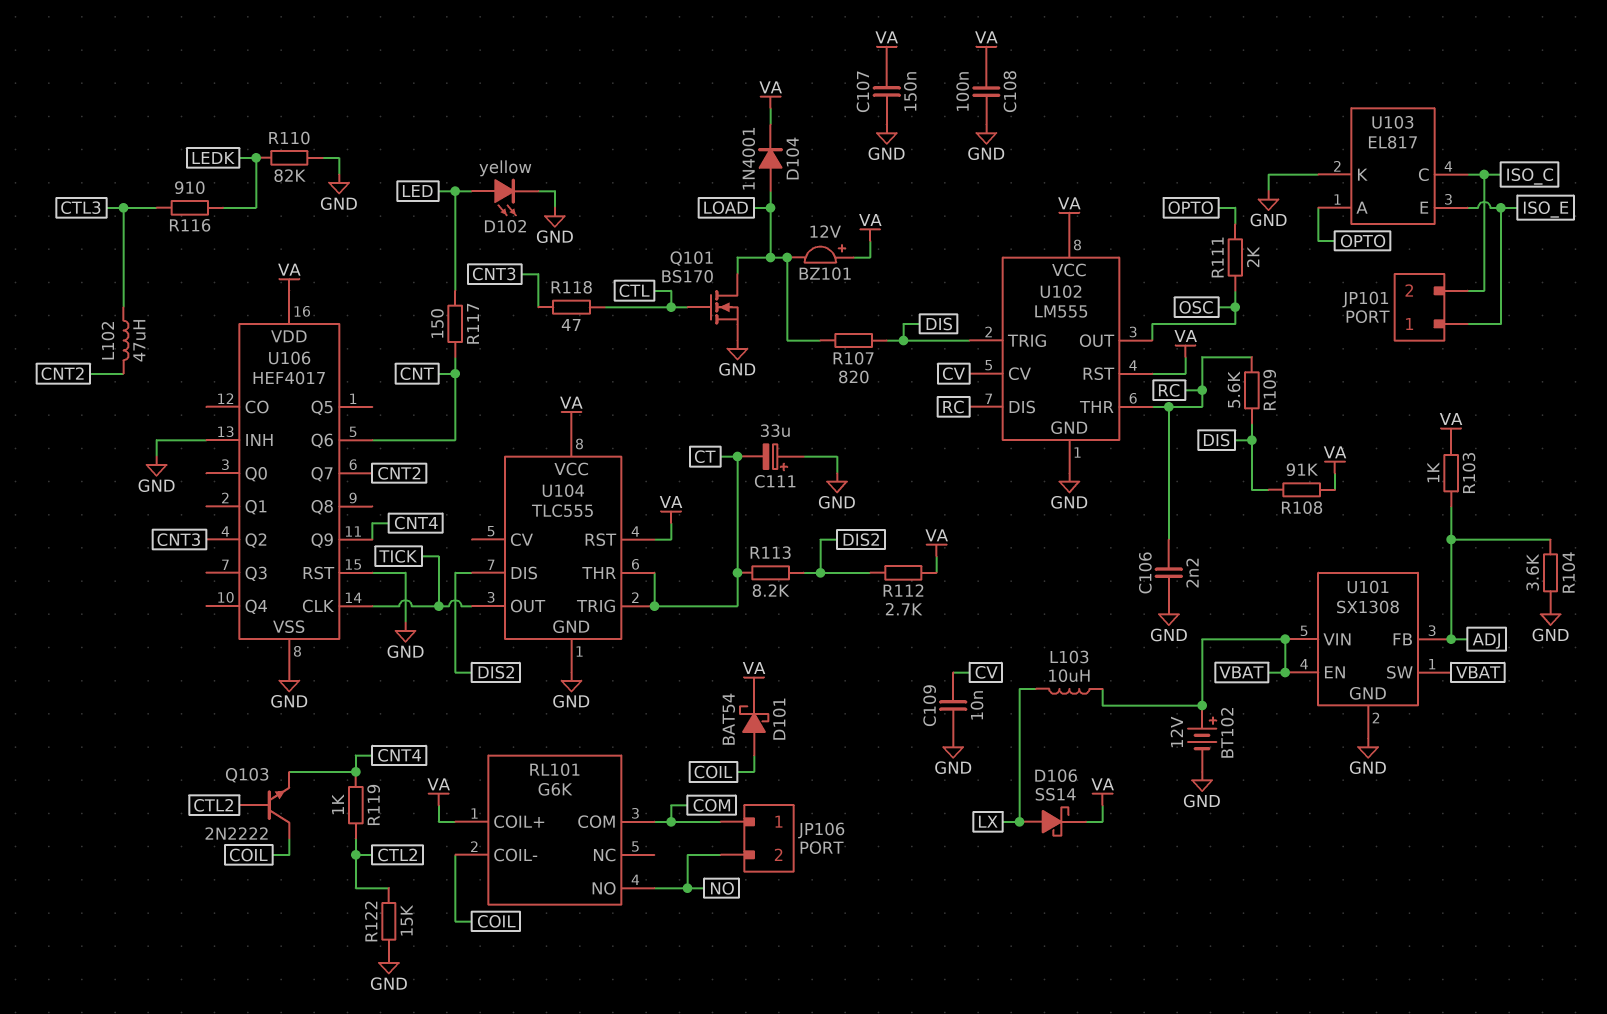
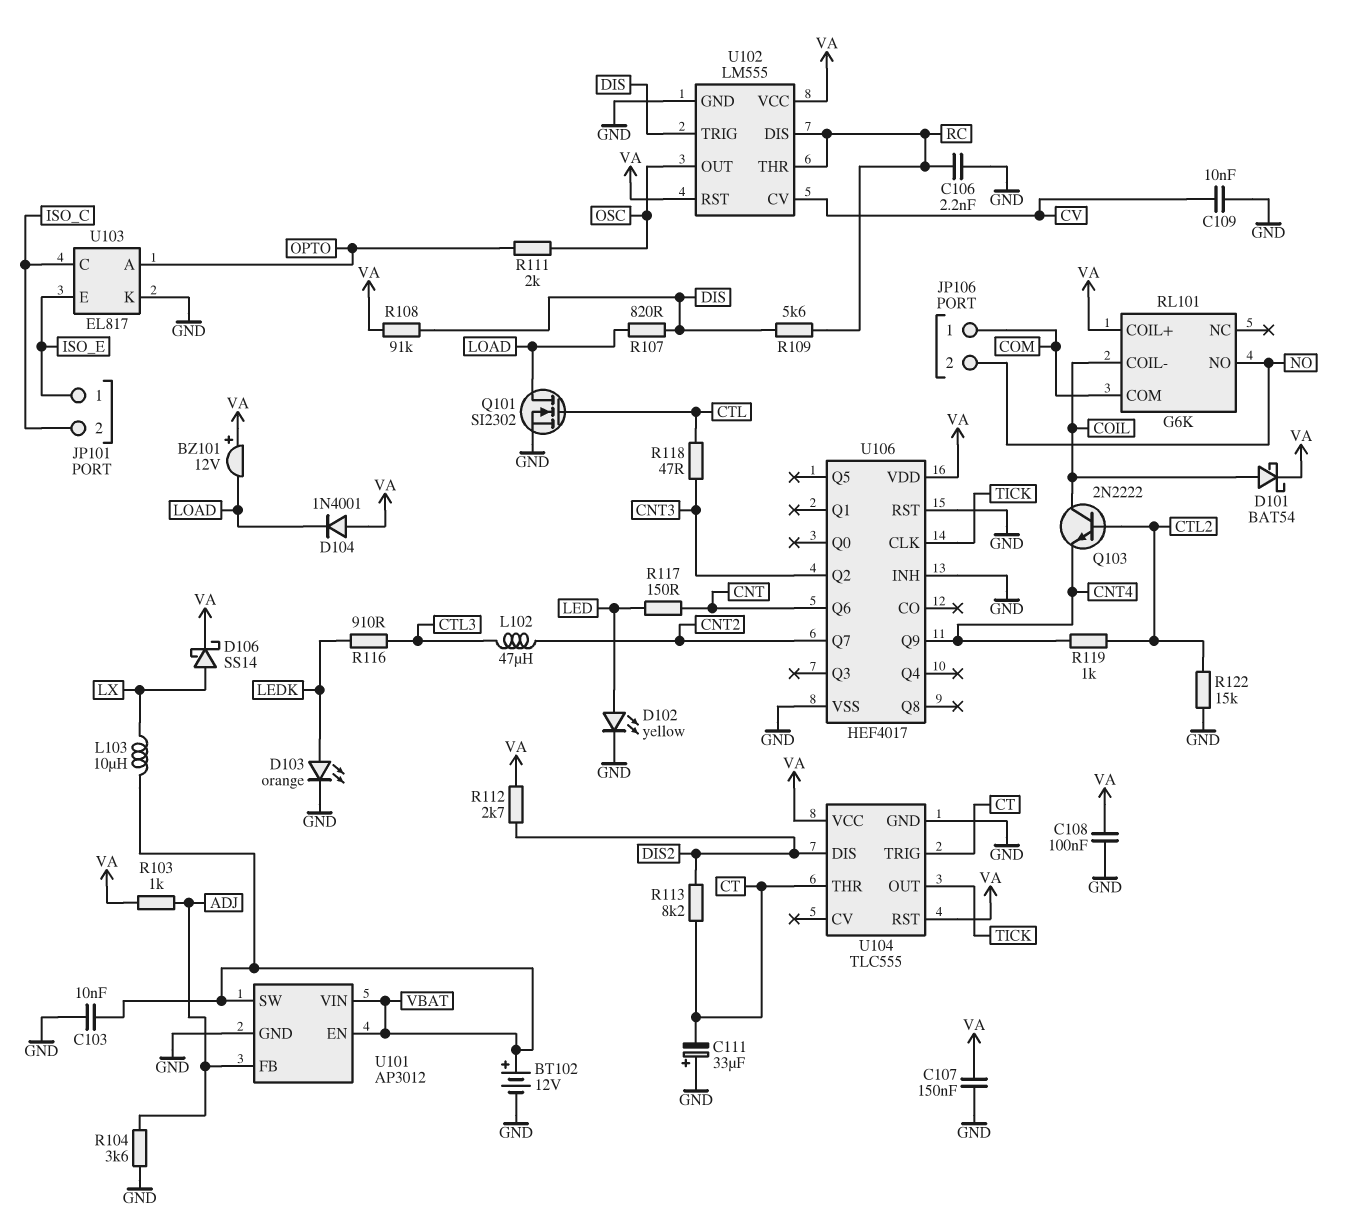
C103: none -> 10nF (GND, VBAT)
D103: none -> LED orange (A LEDK, K GND)
D104: diode 1N4001 (A LOAD, K VA) -> diode 1N4001 (A VA, K LOAD)
Q101: NMOS BS170 (G CTL, D LOAD, S GND) -> NMOS SI2302 (G CTL, D LOAD, S GND)
R110: 82k (GND, LEDK) -> none
U101: SX1308 -> AP3012

